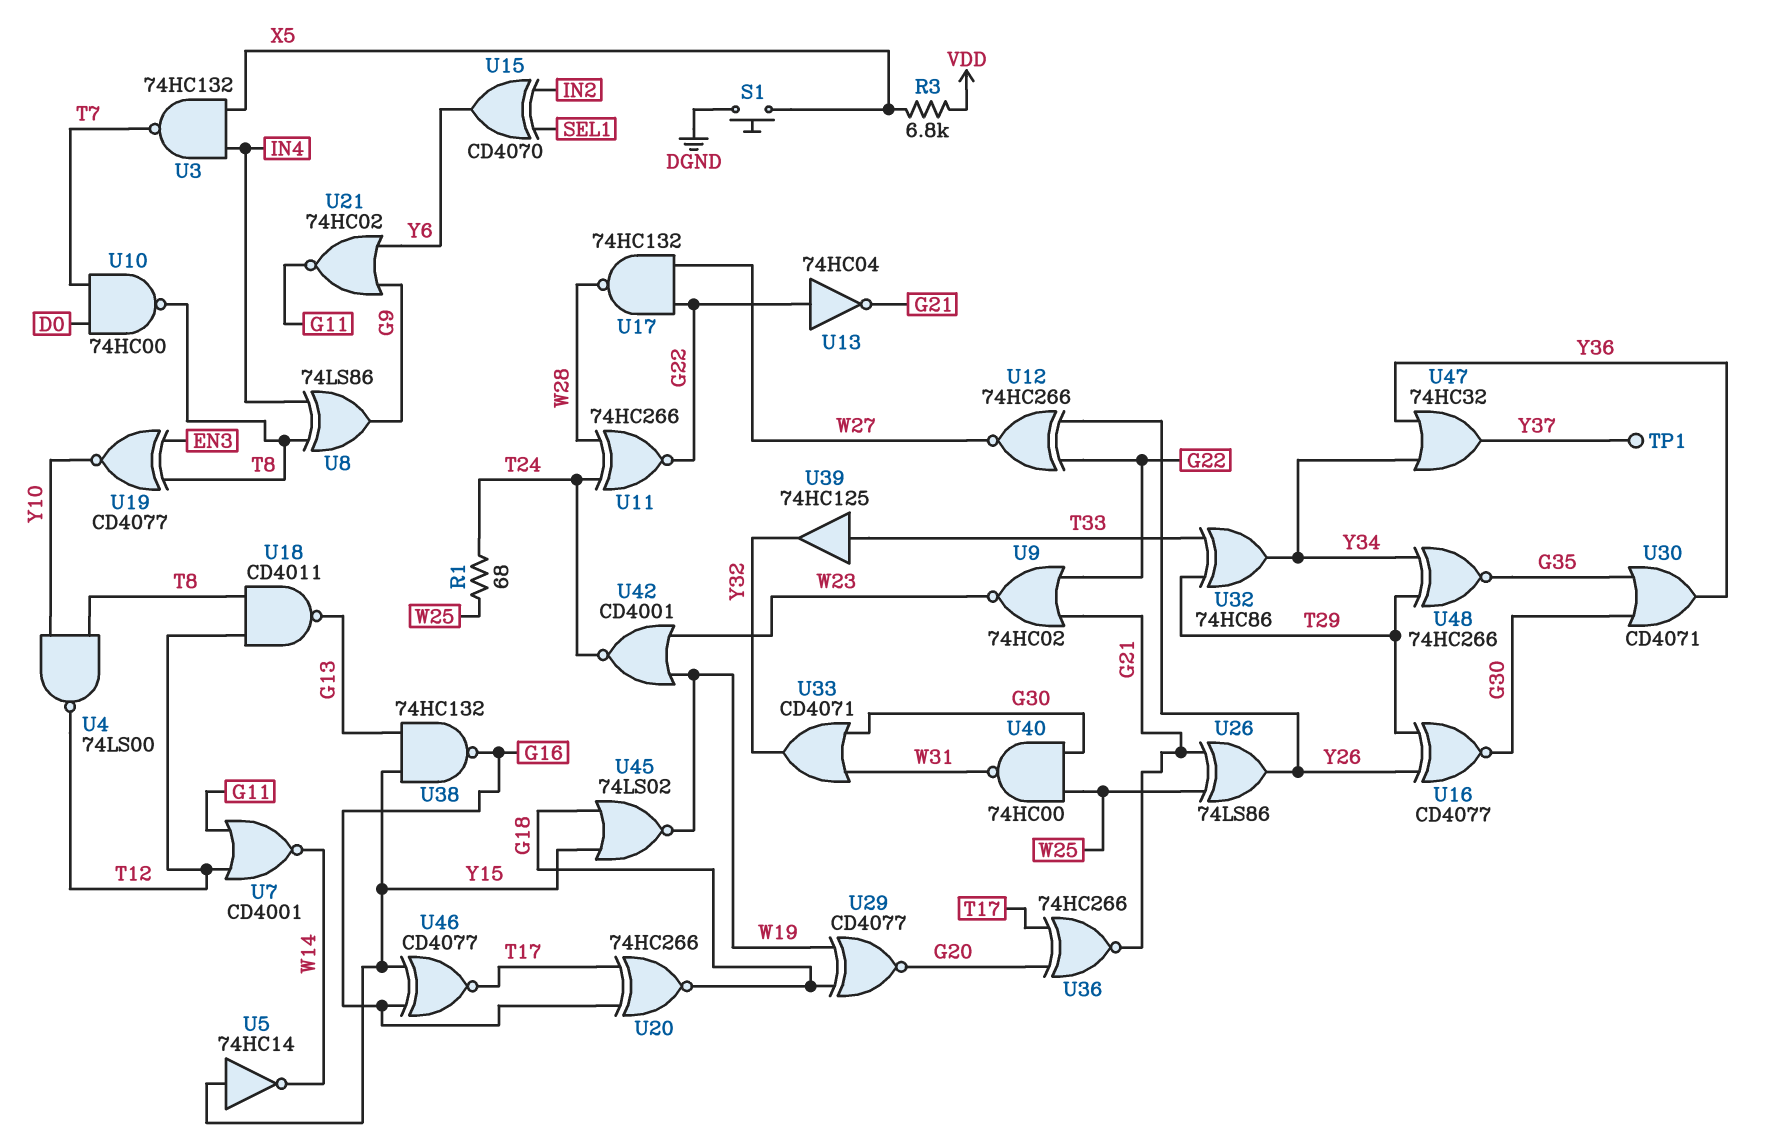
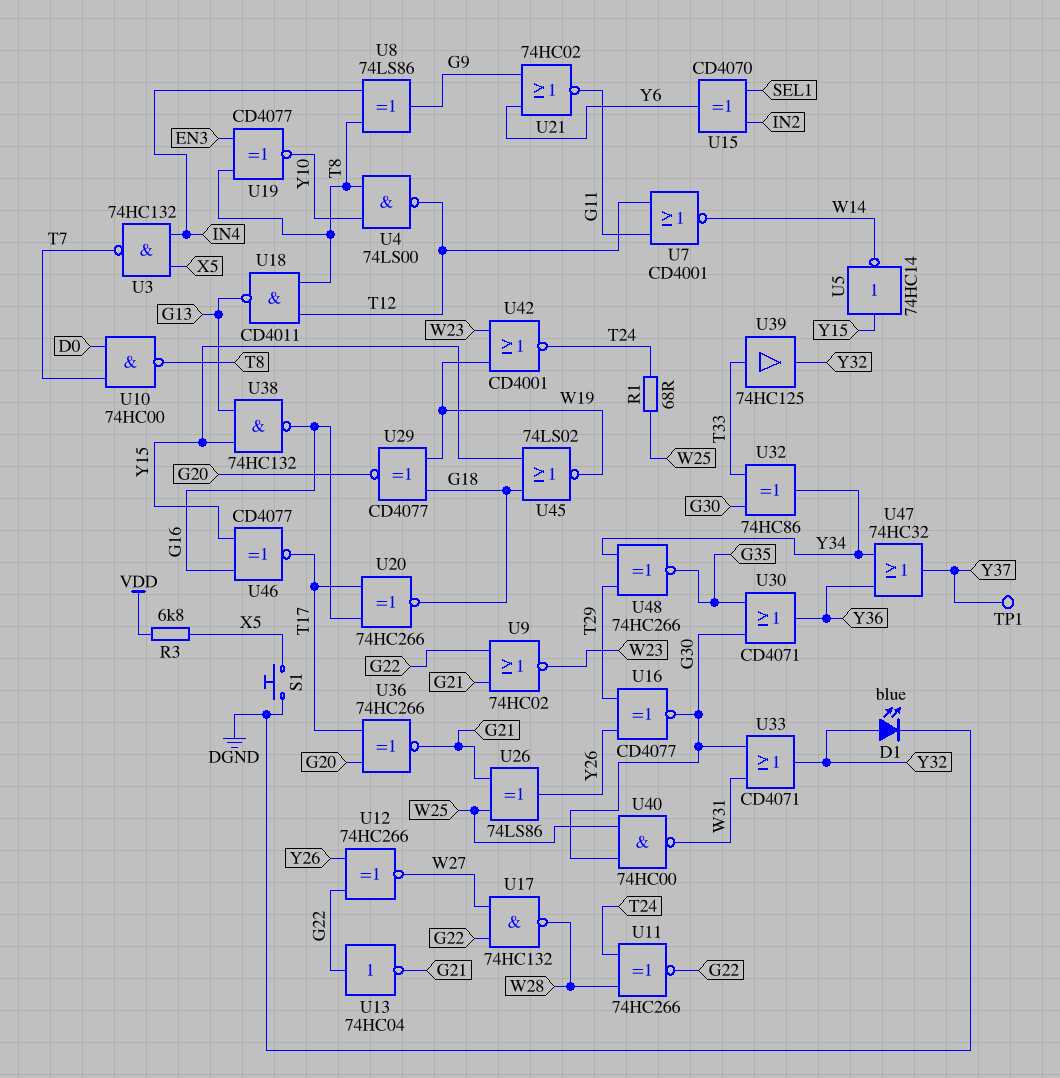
D1: none -> LED blue (A Y32, K DGND)
U32: XOR 74HC86 (in T29, in T33, out Y34) -> XOR 74HC86 (in G30, in T33, out Y34)

